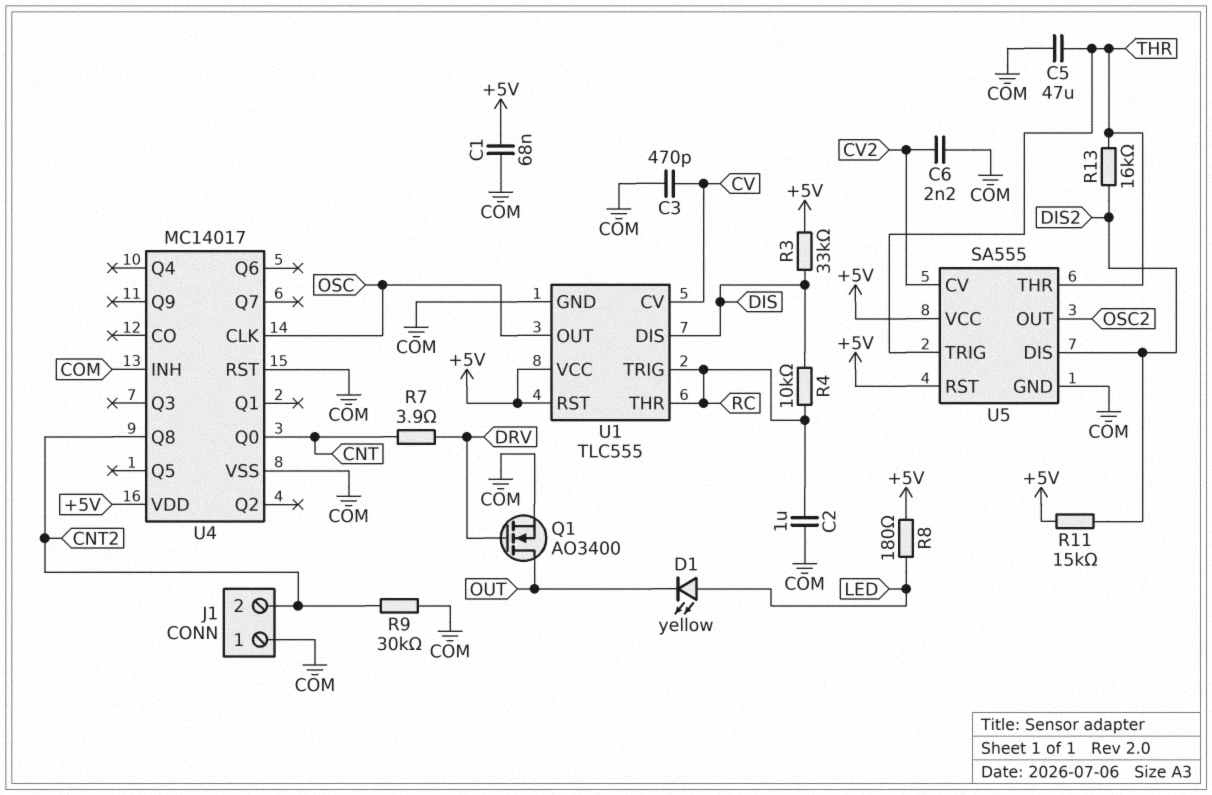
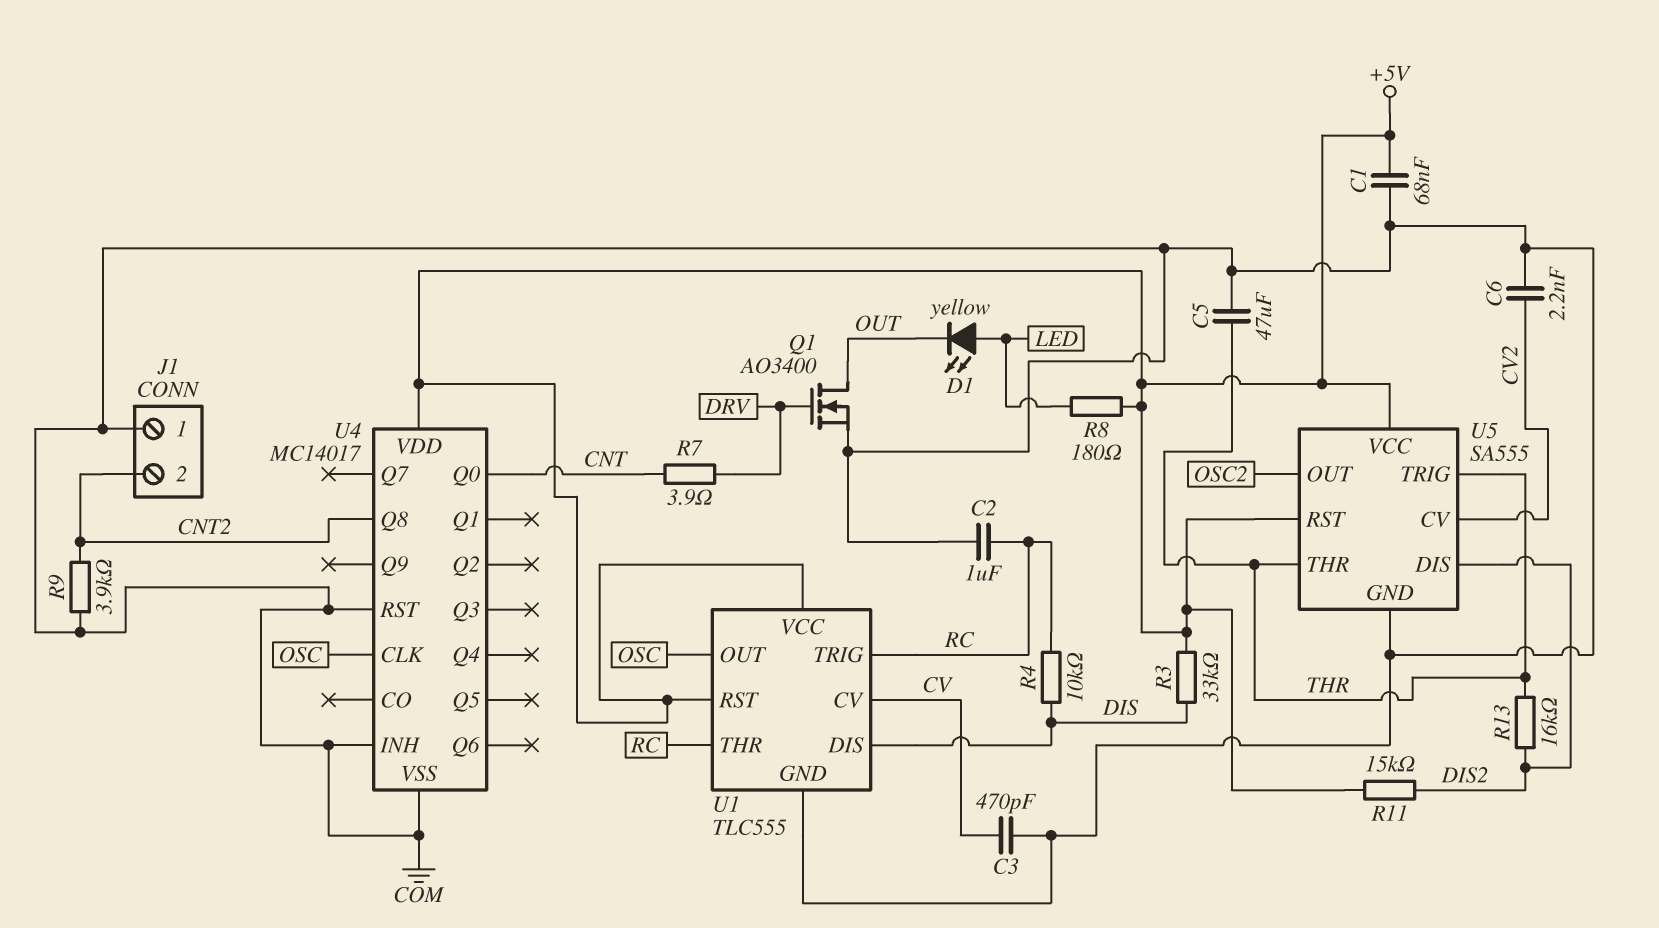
R9: 30k (CNT2, COM) -> 3.9k (CNT2, COM)

